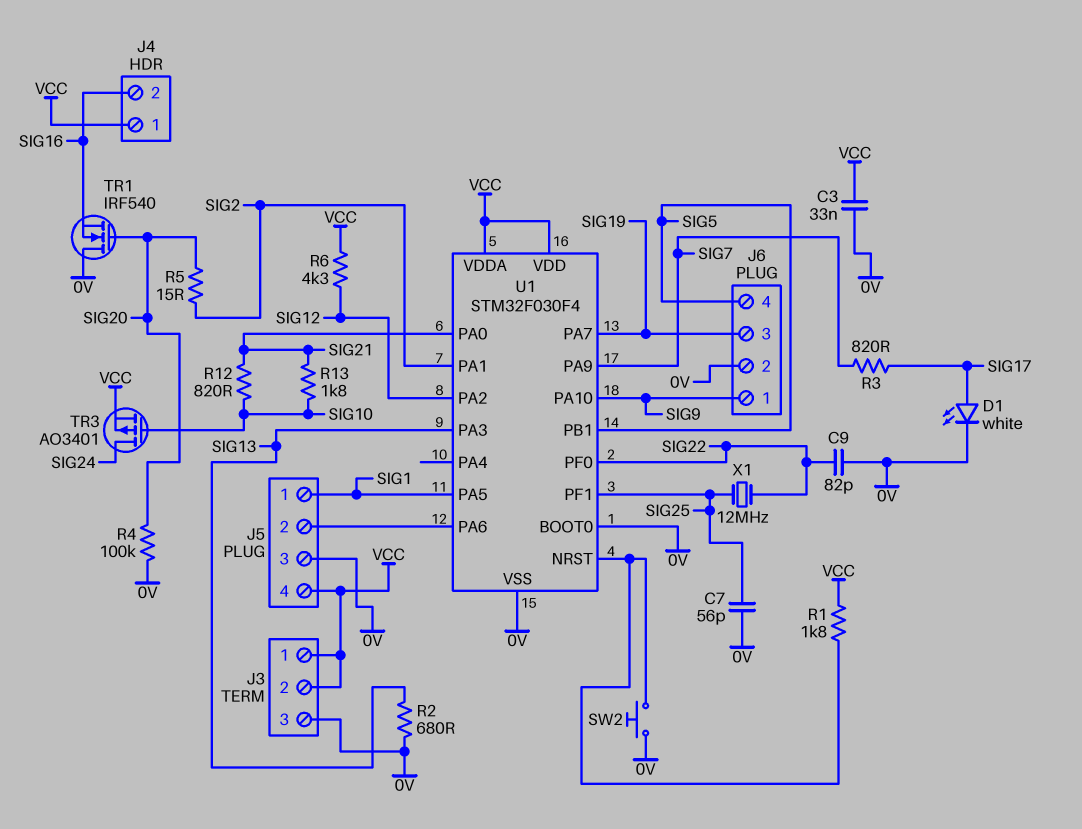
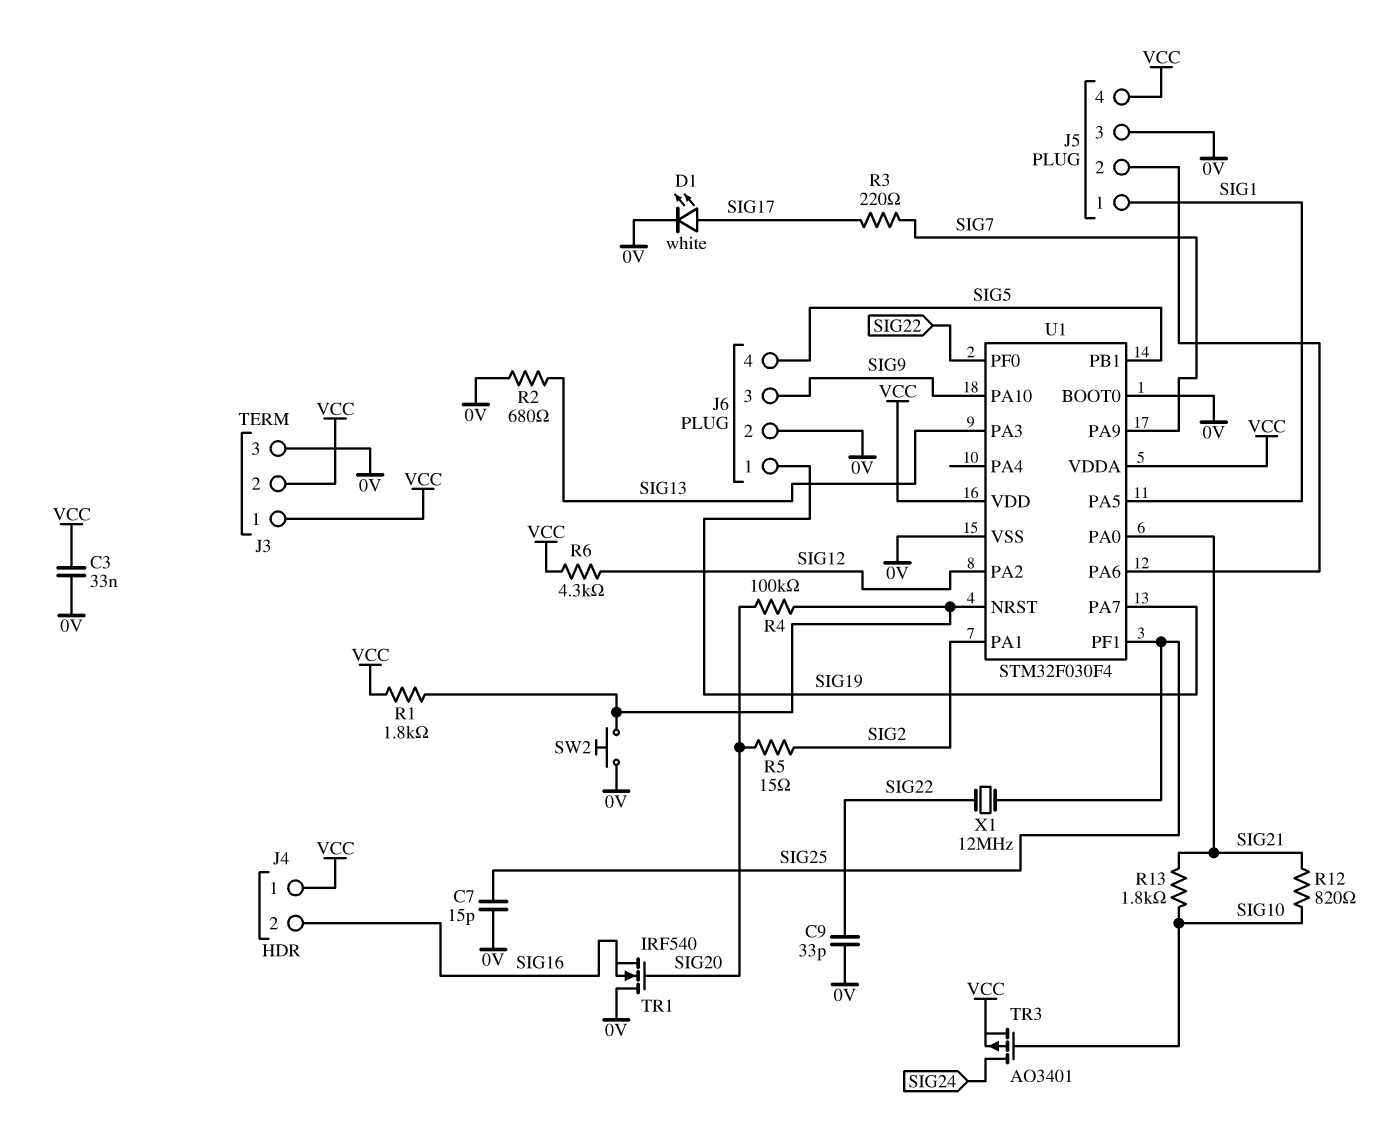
C7: 56pF (0V, SIG25) -> 15pF (0V, SIG25)
C9: 82pF (0V, SIG22) -> 33pF (0V, SIG22)
J6 pin 1: SIG9 -> SIG19
J6 pin 3: SIG19 -> SIG9
R3: 820 (SIG7, SIG17) -> 220 (SIG7, SIG17)
R4: 100k (0V, SIG20) -> 100k (SIG20, U1/NRST)

